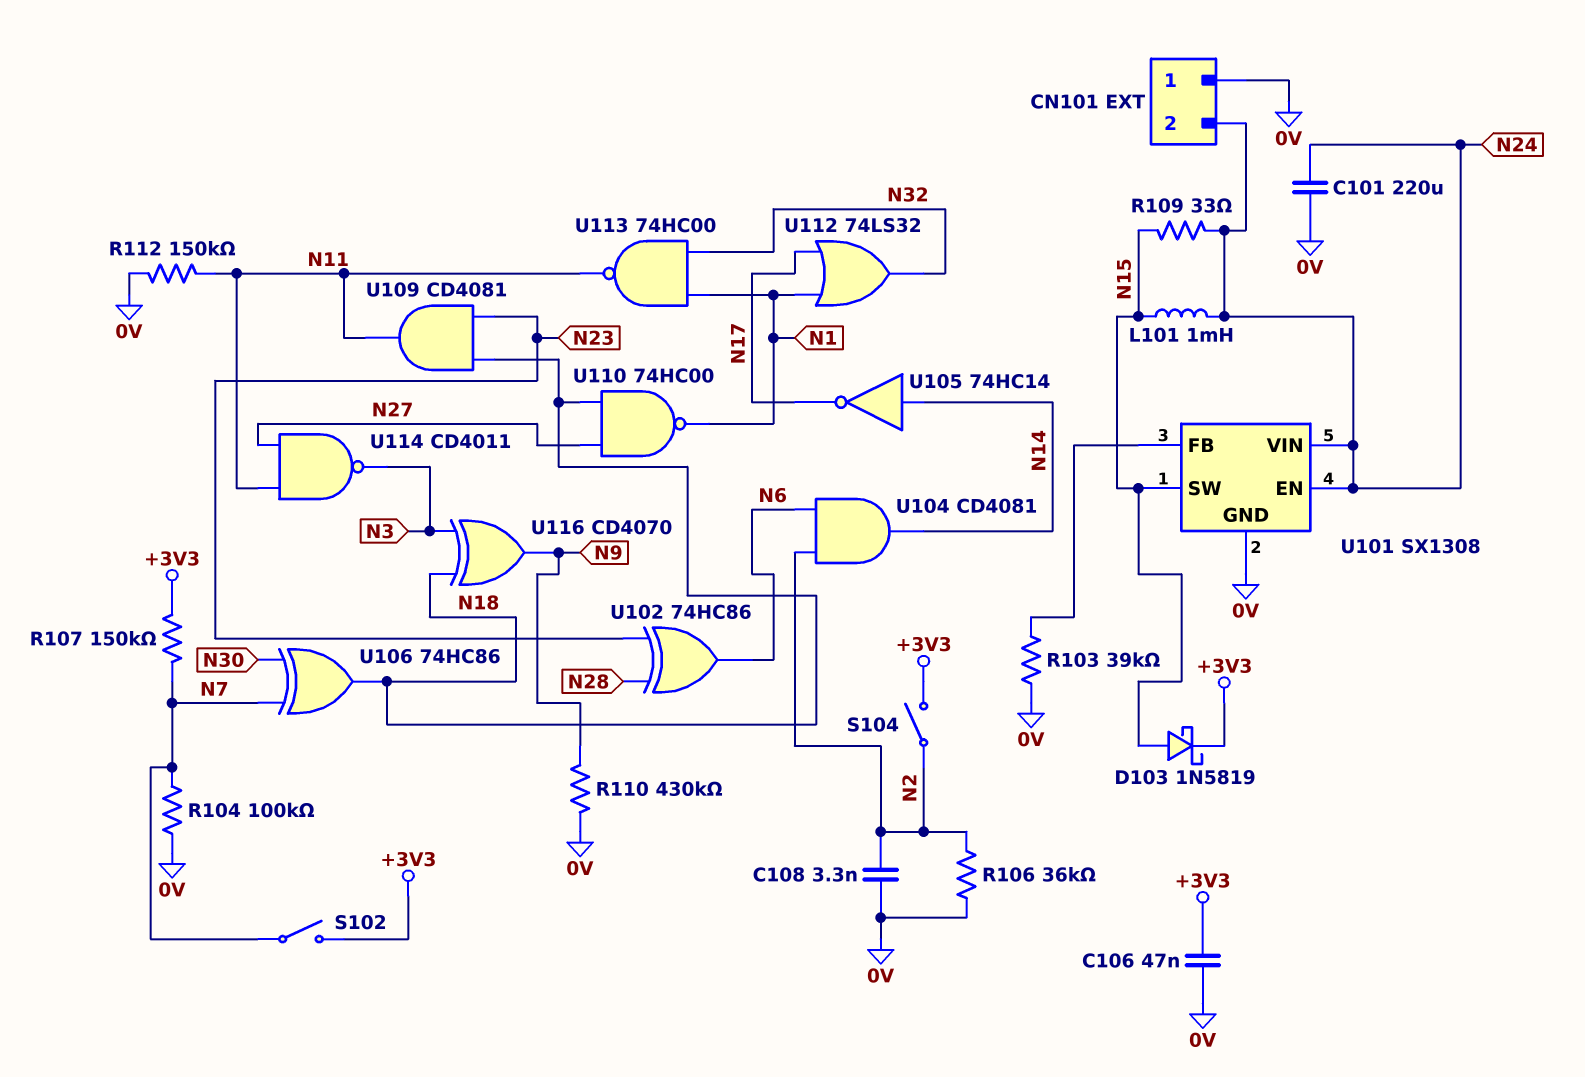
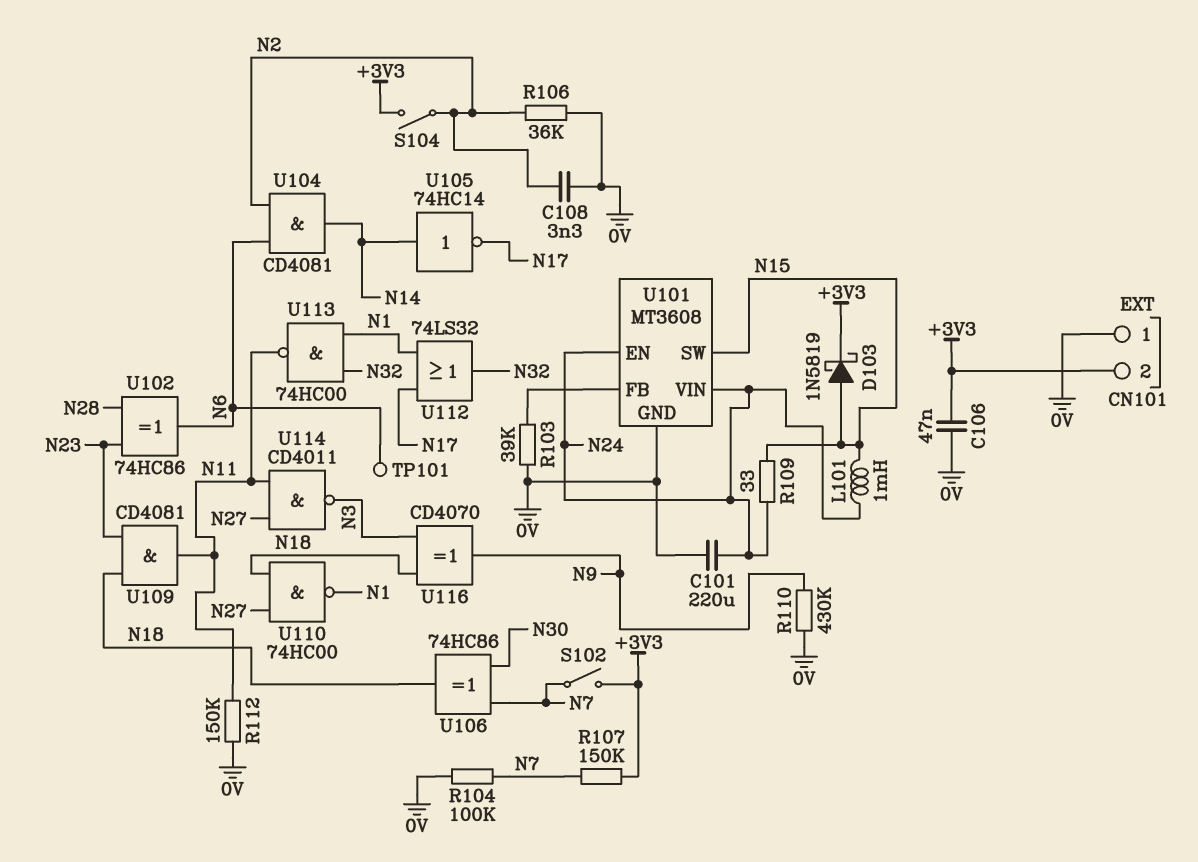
CN101 pin 2: N24 -> +3V3
TP101: none -> test point (N6)
U101: SX1308 -> MT3608

